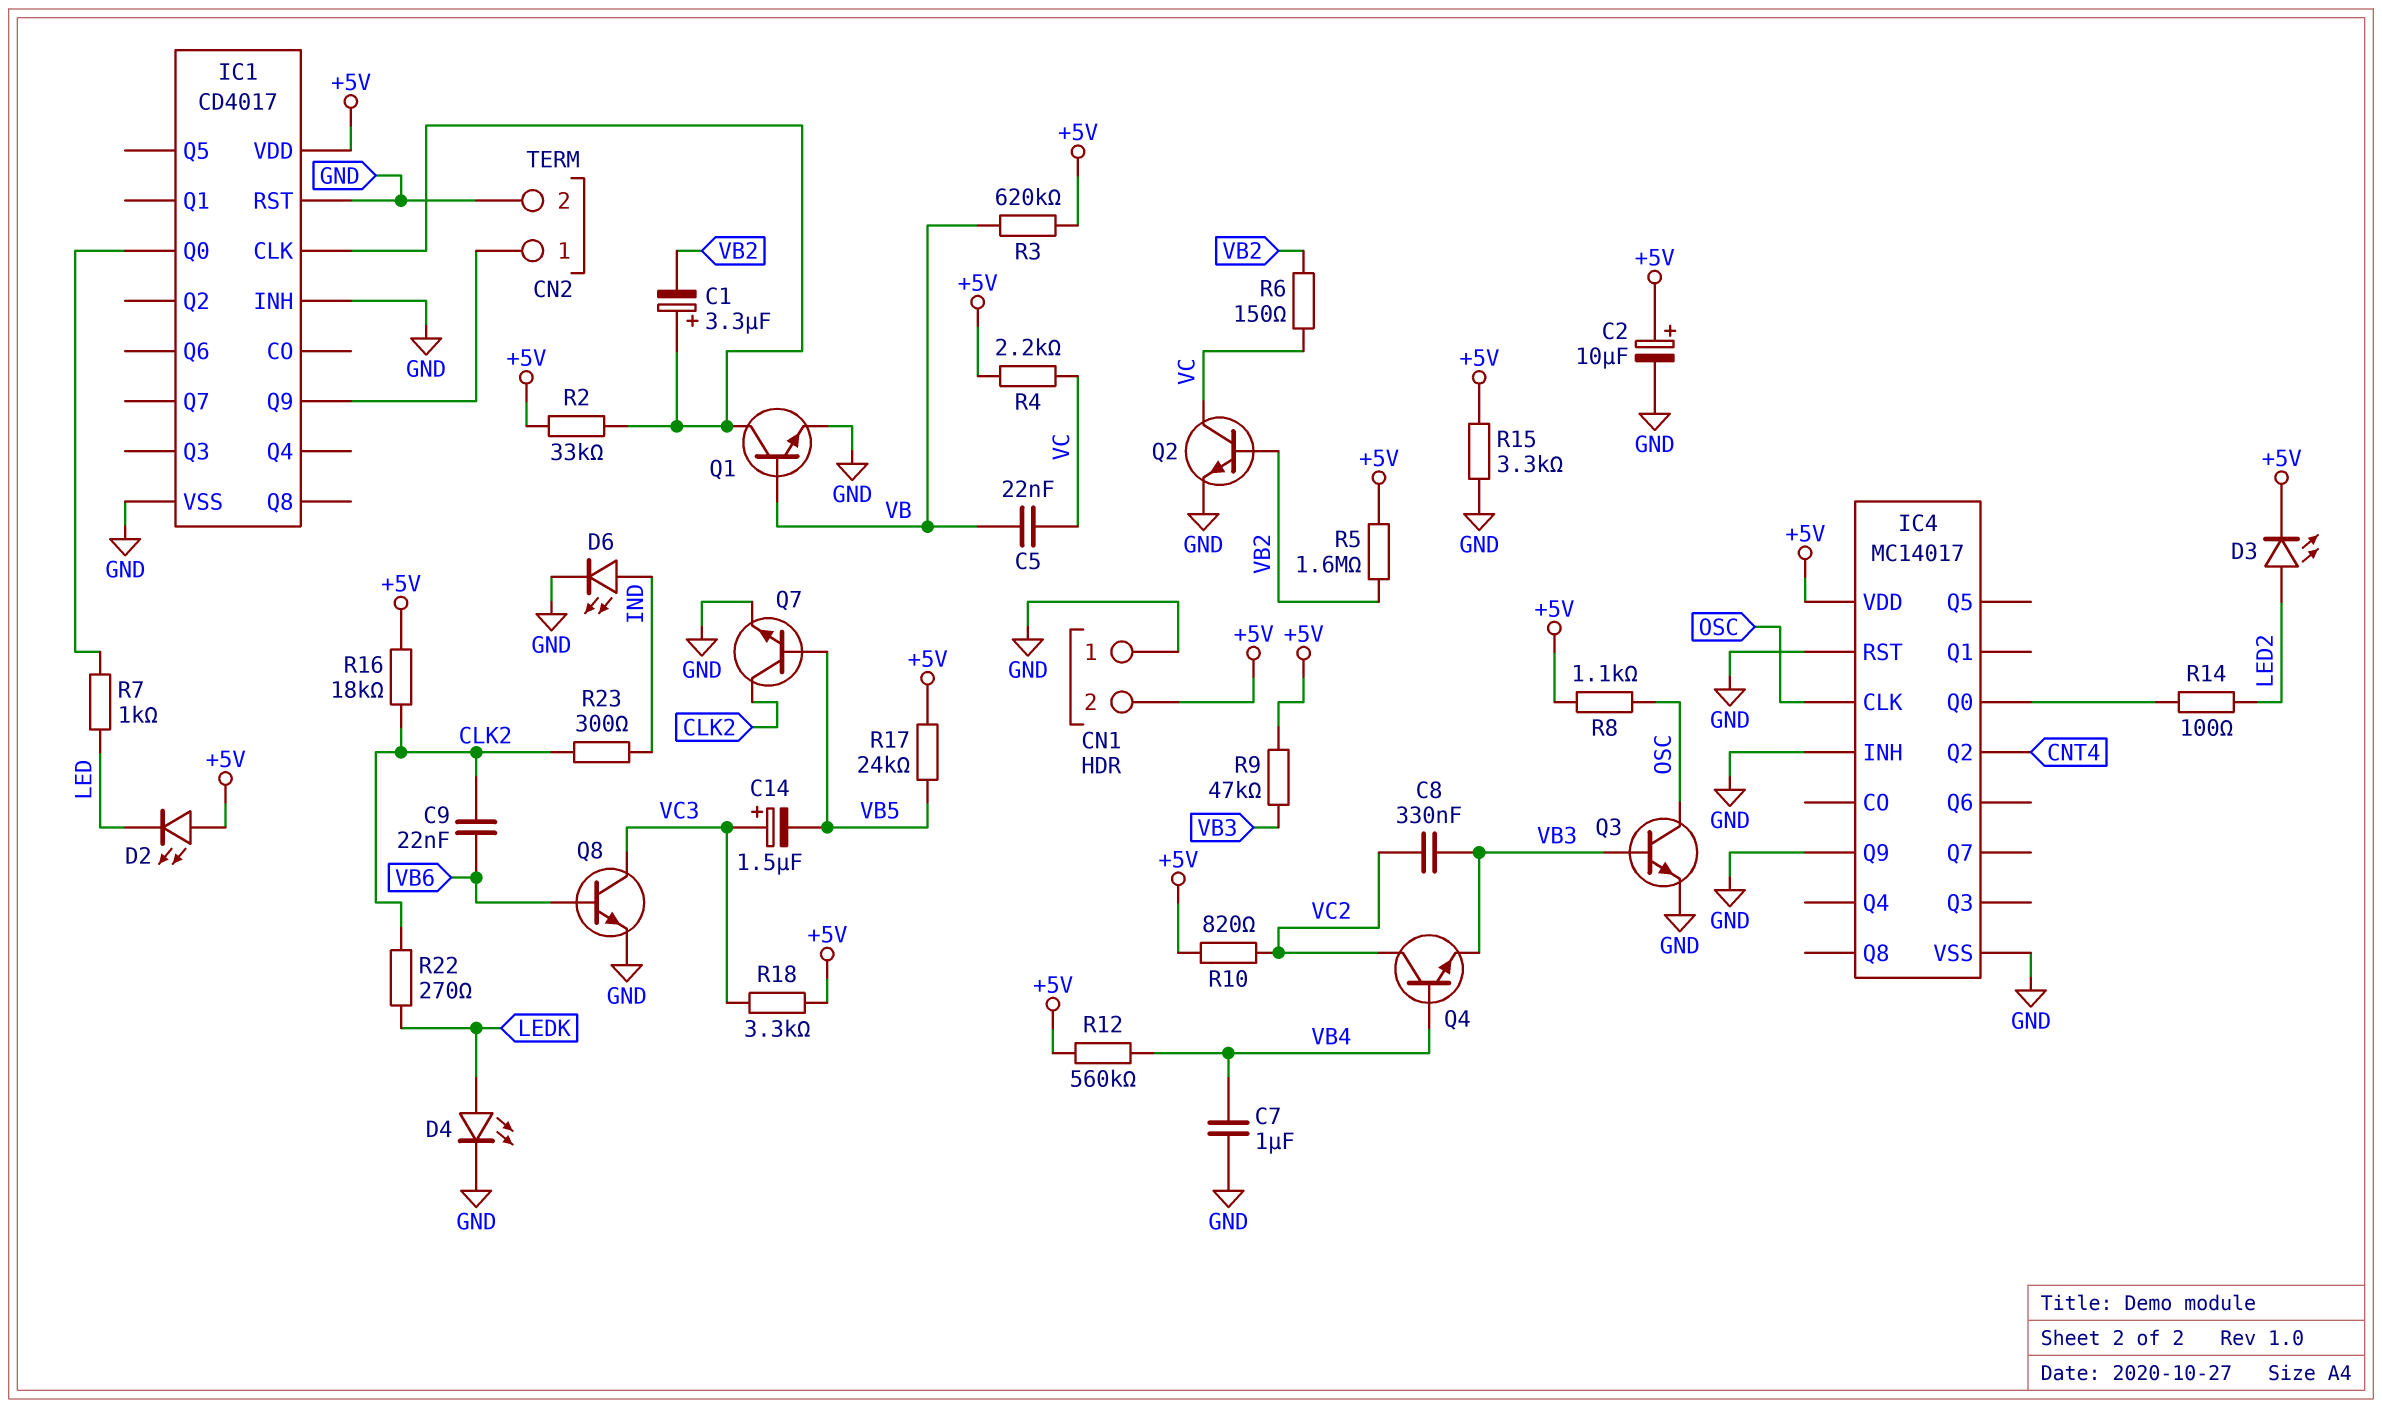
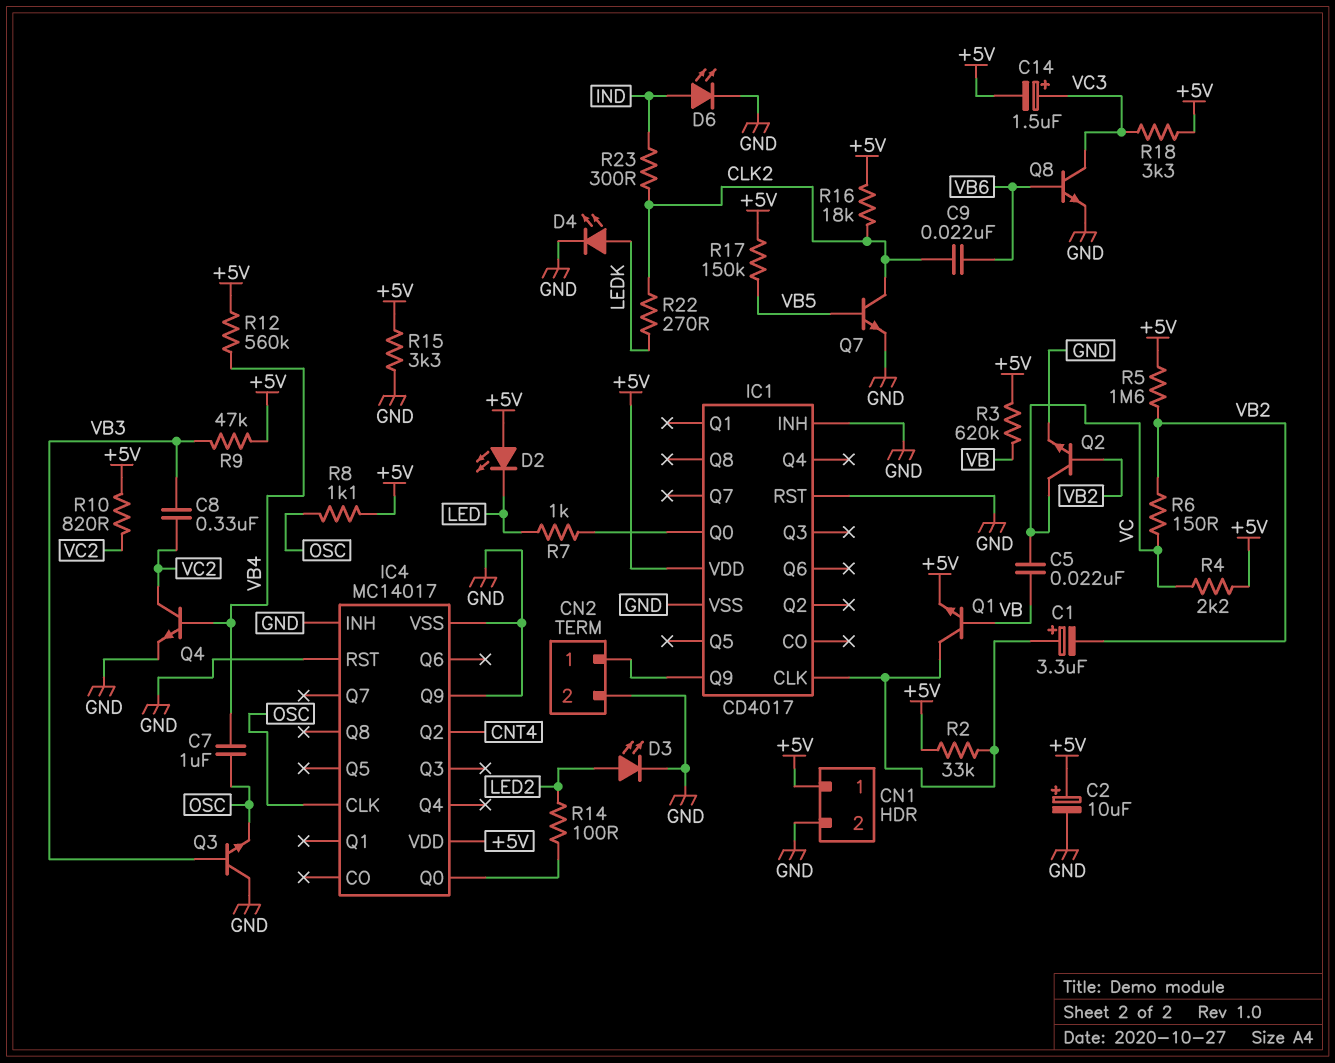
C7: 1uF (GND, VB4) -> 1uF (OSC, VB4)
C14: 1.5uF (plus VC3, minus VB5) -> 1.5uF (plus VC3, minus +5V)
CN1 pin 1: GND -> +5V
CN1 pin 2: +5V -> GND
D3: LED (A LED2, K +5V) -> LED (A LED2, K GND)
Q1: NPN (B VB, C IC1/CLK, E GND) -> NPN (B VB, C IC1/CLK, E +5V)
Q3: NPN (B VB3, C OSC, E GND) -> NPN (B VB3, C GND, E OSC)
Q4: NPN (B VB4, C VC2, E VB3) -> NPN (B VB4, C VC2, E GND)
R17: 24k (+5V, VB5) -> 150k (+5V, VB5)

